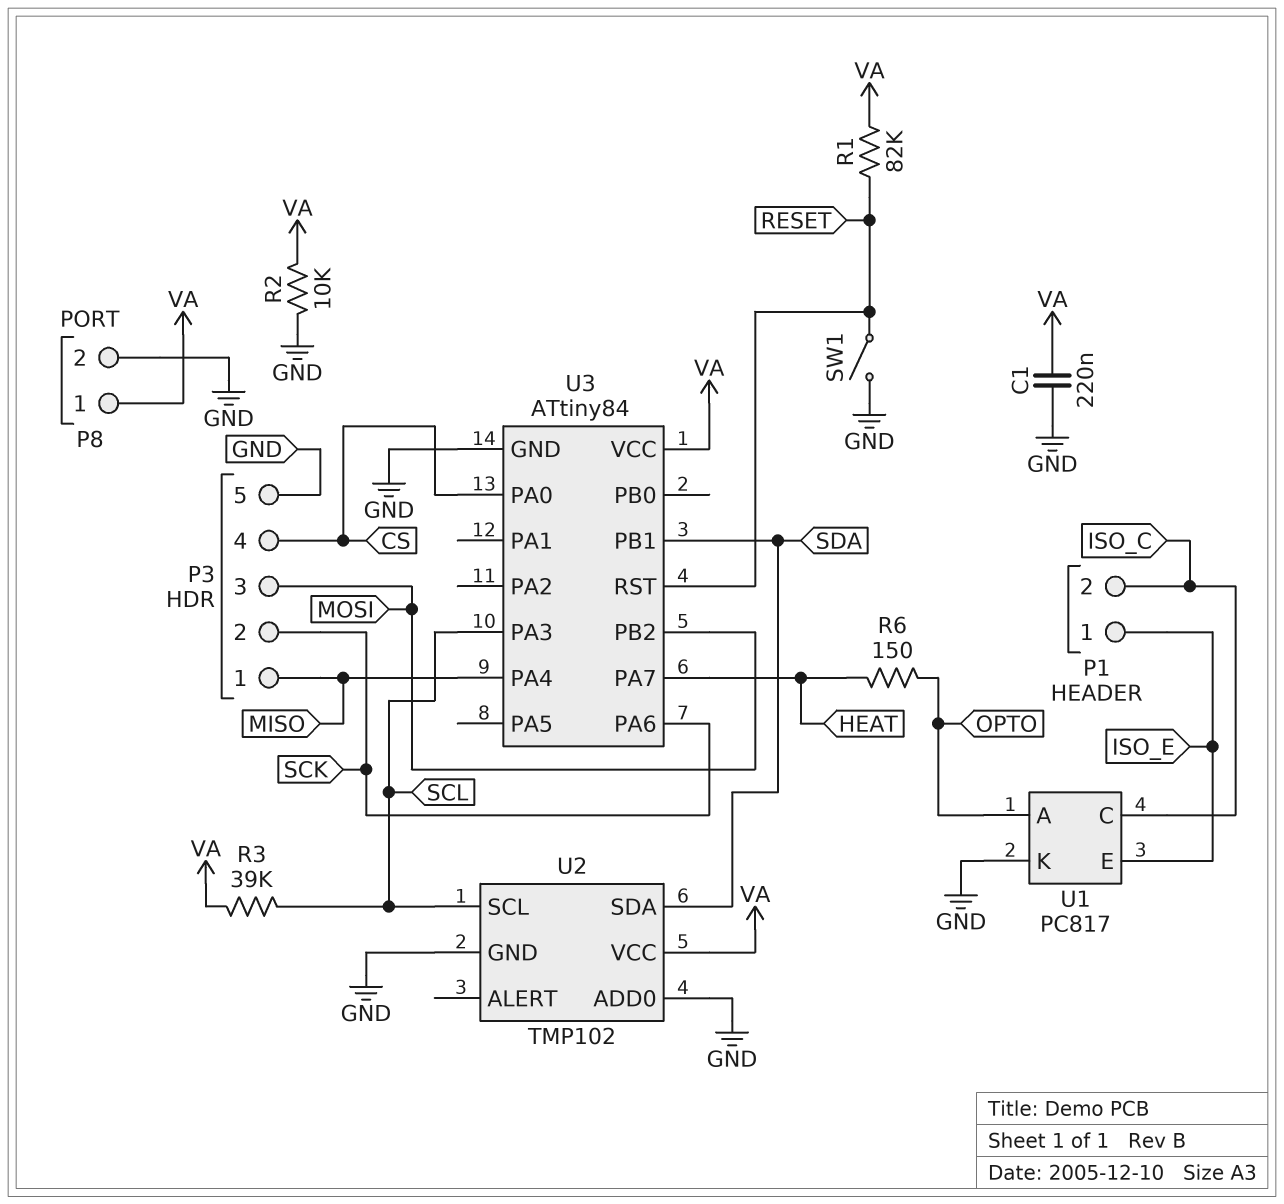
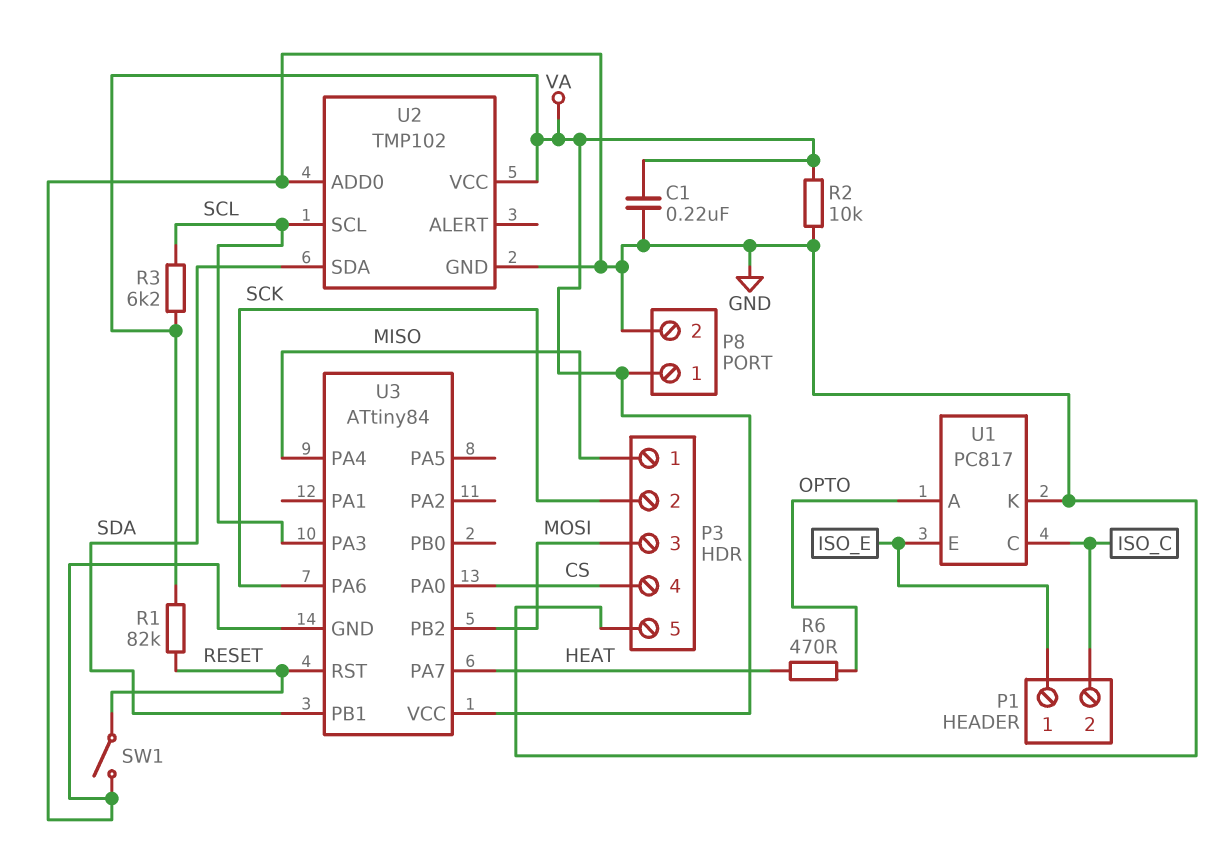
R3: 39k (SCL, VA) -> 6.2k (SCL, VA)
R6: 150 (HEAT, OPTO) -> 470 (HEAT, OPTO)

